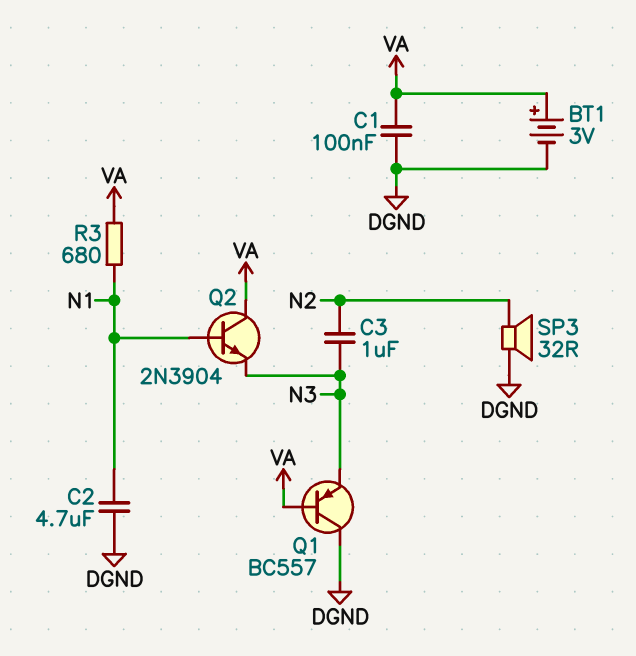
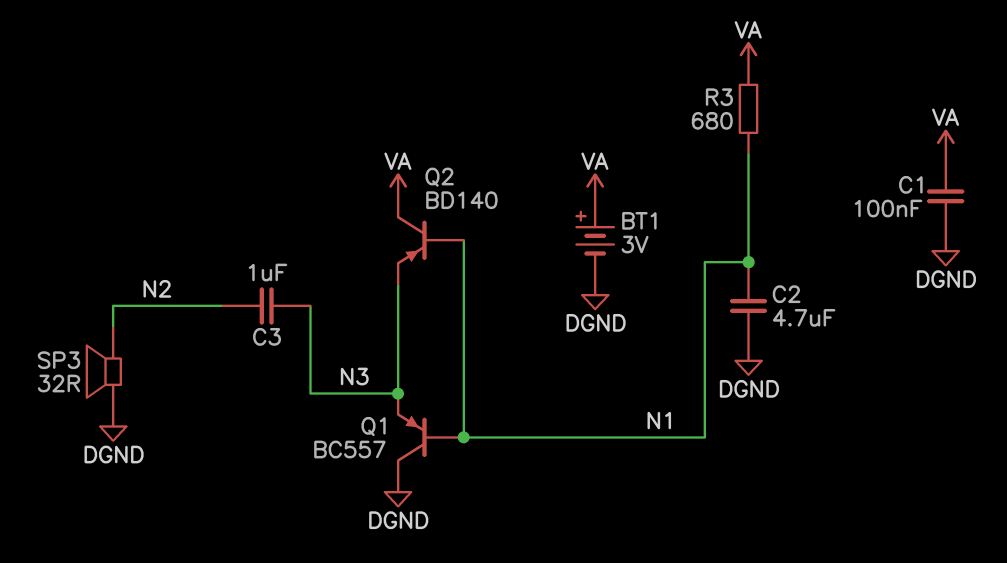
Q1: PNP BC557 (B VA, C DGND, E N3) -> PNP BC557 (B N1, C DGND, E N3)
Q2: NPN 2N3904 (B N1, C VA, E N3) -> PNP BD140 (B N1, C VA, E N3)

